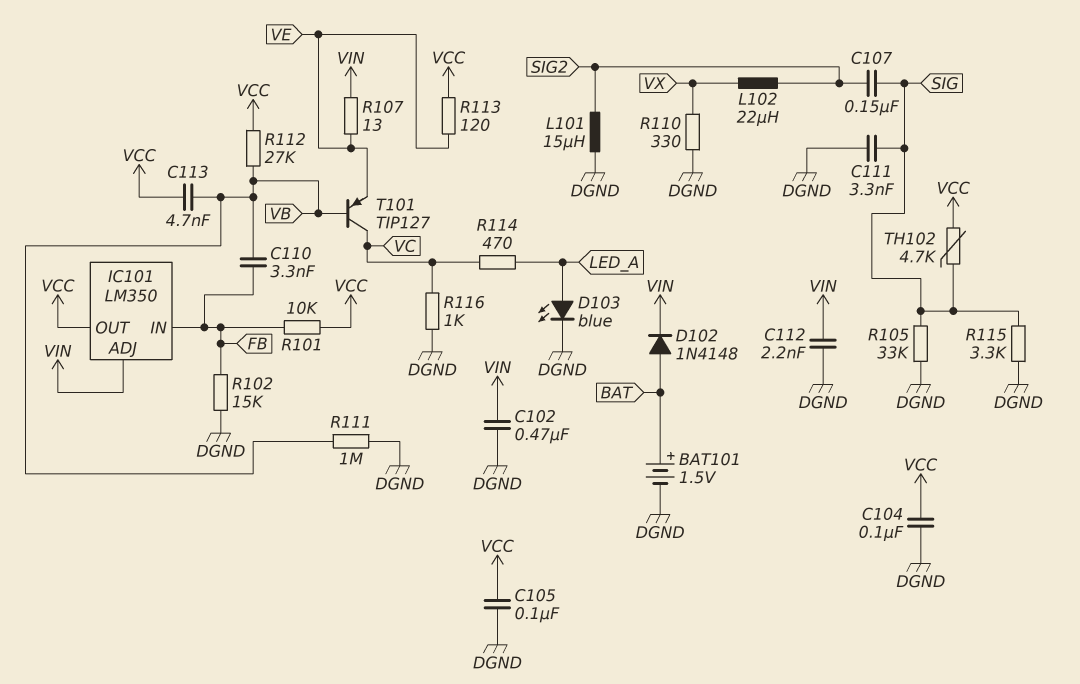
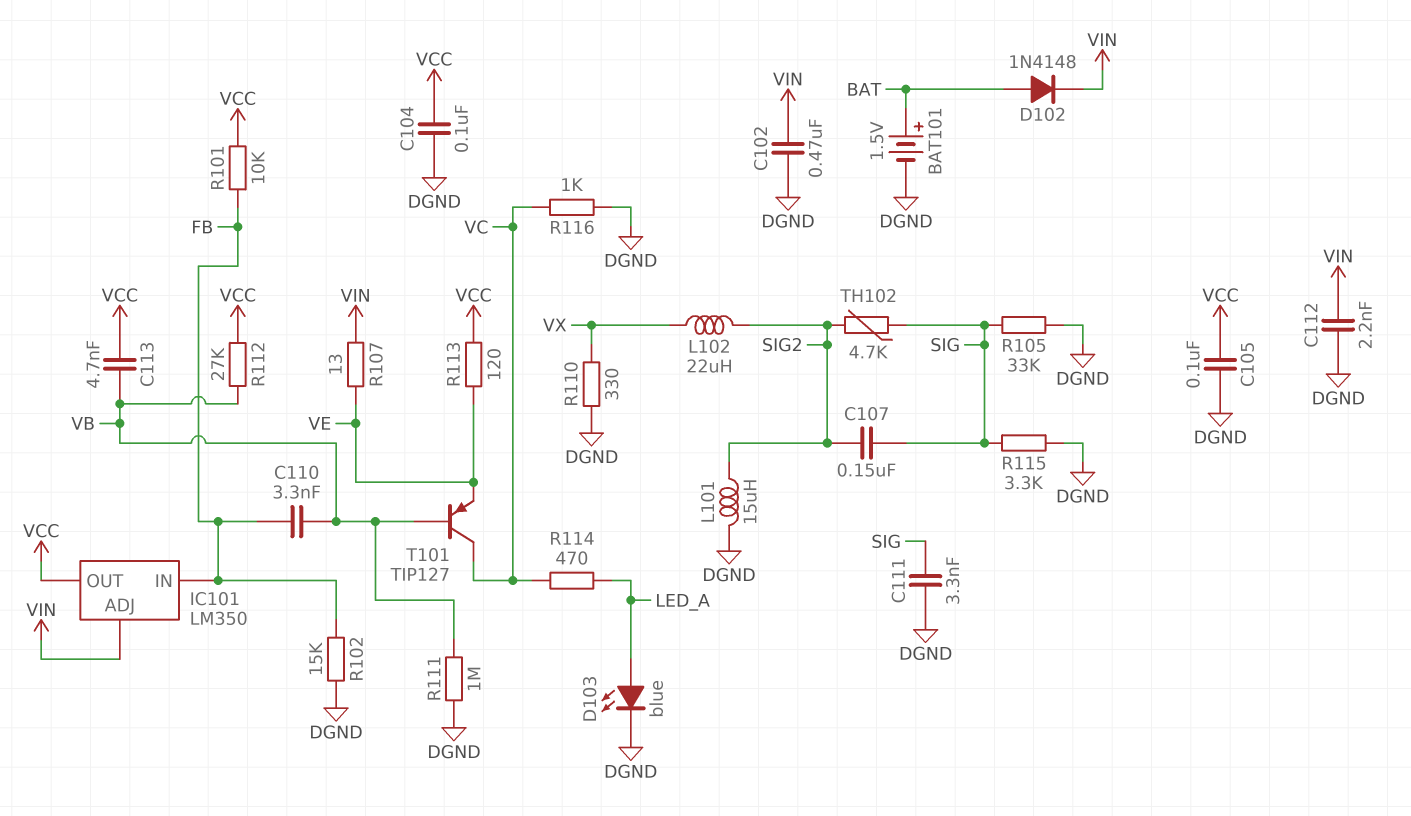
TH102: 4.7k (SIG, VCC) -> 4.7k (SIG, SIG2)

